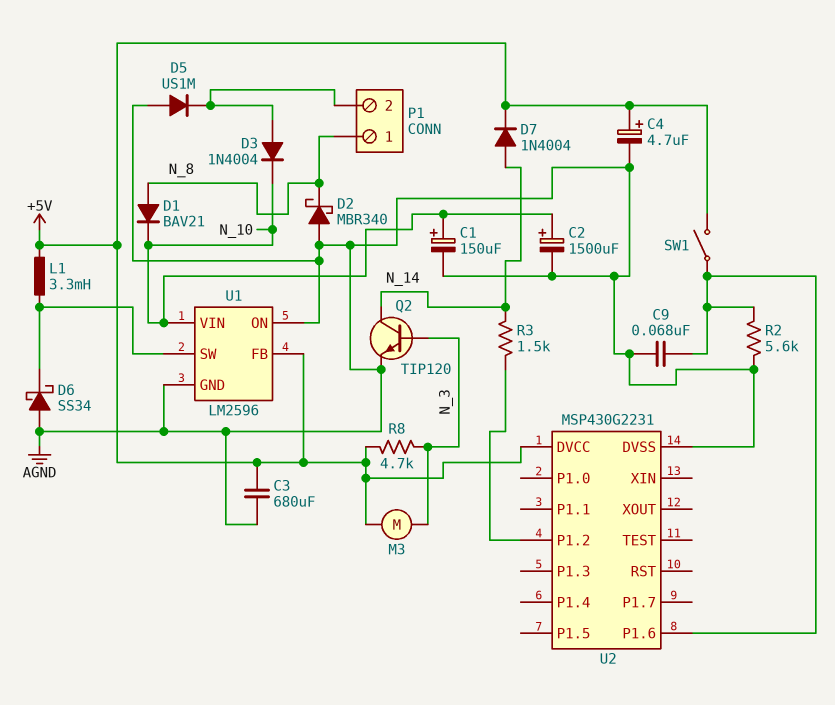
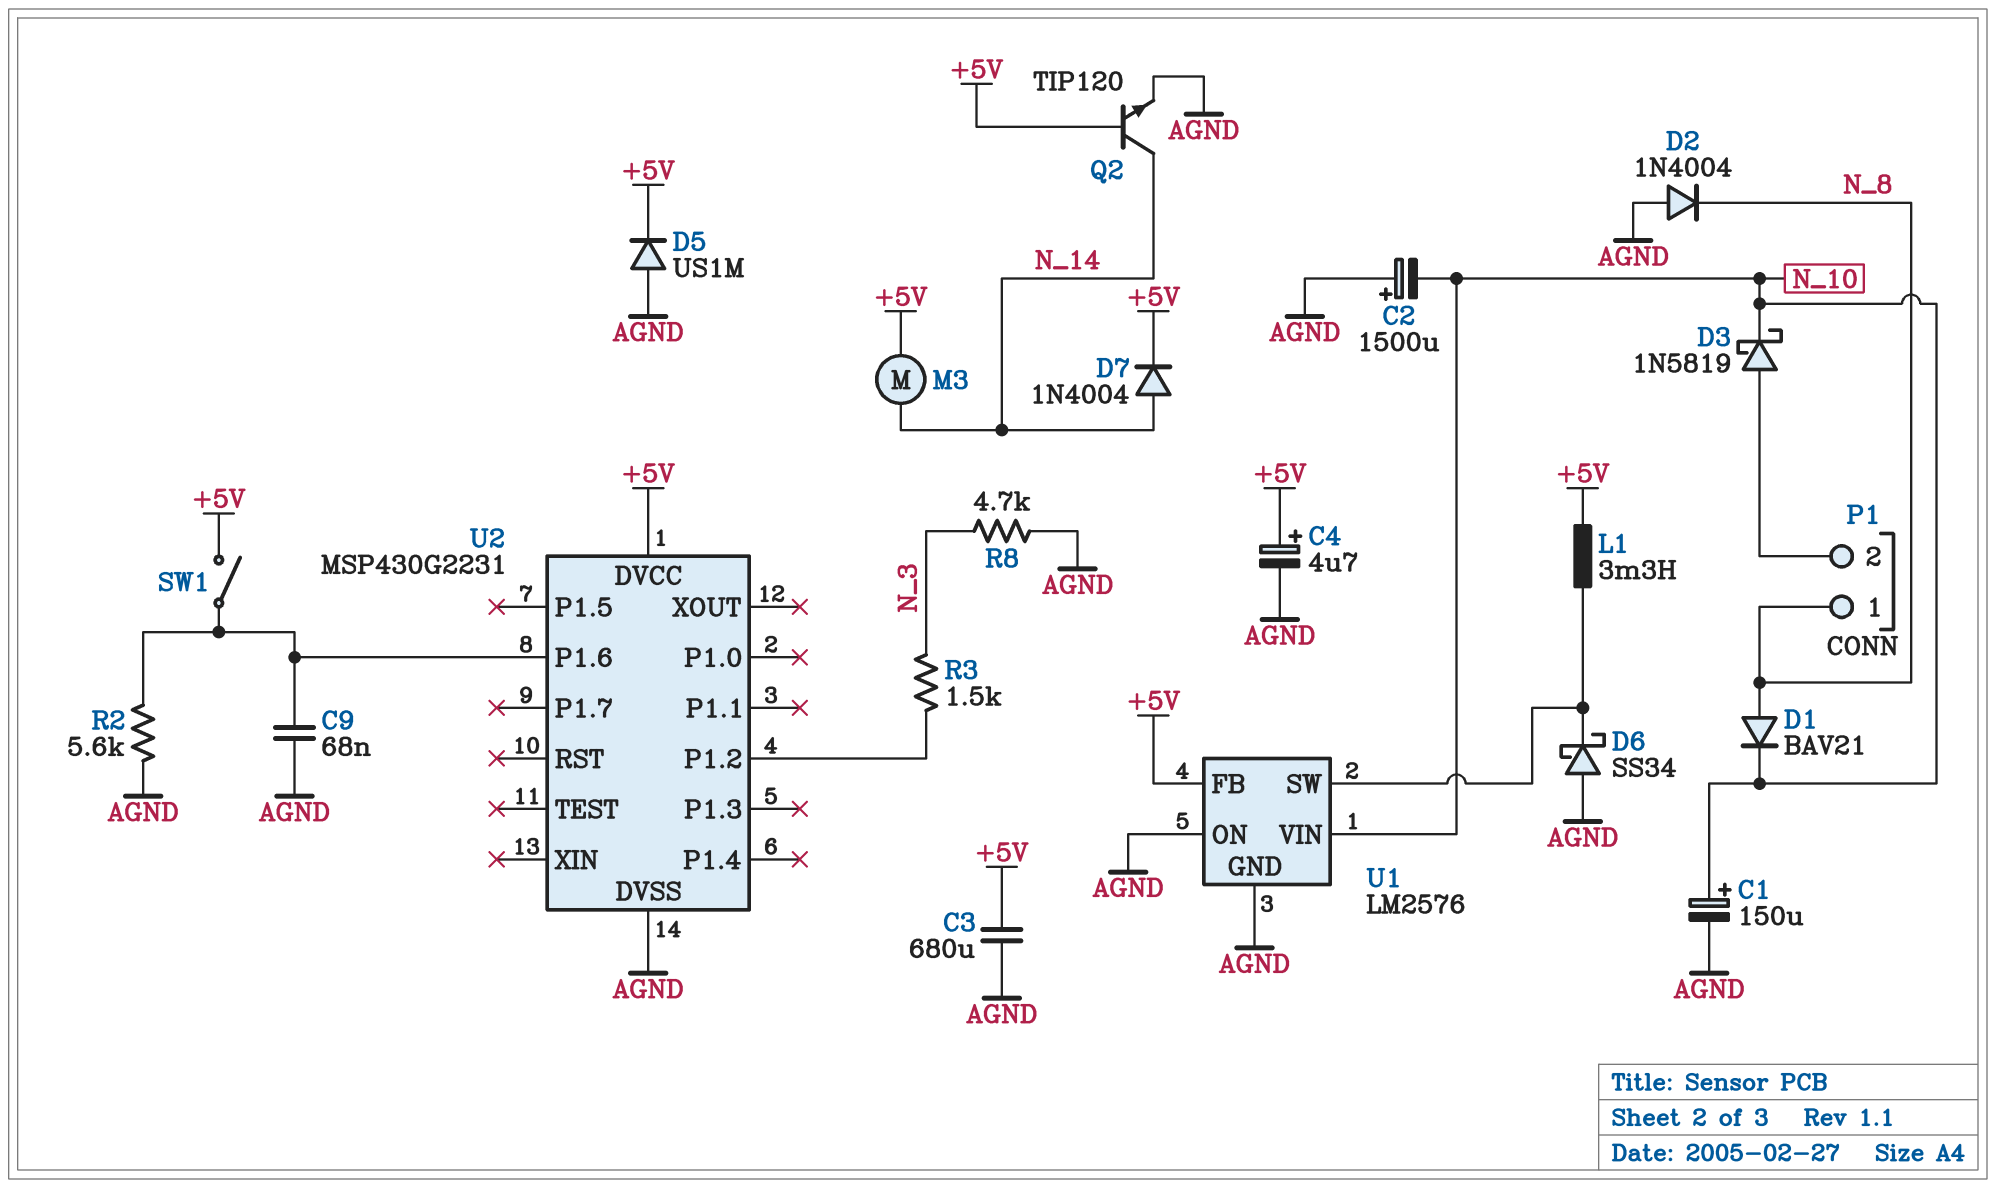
C2: 1500uF (plus N_10, minus AGND) -> 1500uF (plus AGND, minus N_10)
D2: schottky MBR340 (A AGND, K N_8) -> diode 1N4004 (A AGND, K N_8)
D3: diode 1N4004 (A P1/2, K N_10) -> schottky 1N5819 (A P1/2, K N_10)
D5: diode US1M (A AGND, K P1/2) -> diode US1M (A AGND, K +5V)
M3: motor (+5V, N_3) -> motor (+5V, N_14)
Q2: NPN TIP120 (B N_3, C N_14, E AGND) -> NPN TIP120 (B +5V, C N_14, E AGND)
R3: 1.5k (N_14, U2/P1.2) -> 1.5k (N_3, U2/P1.2)
R8: 4.7k (+5V, N_3) -> 4.7k (AGND, N_3)
U1: LM2596 -> LM2576

